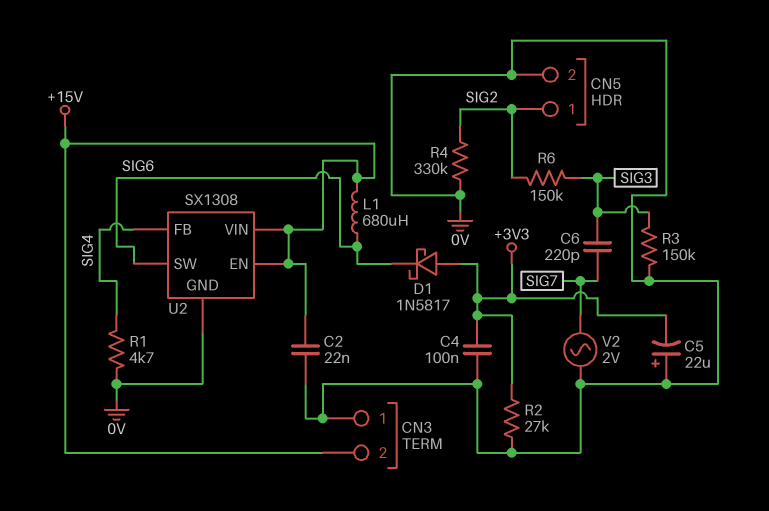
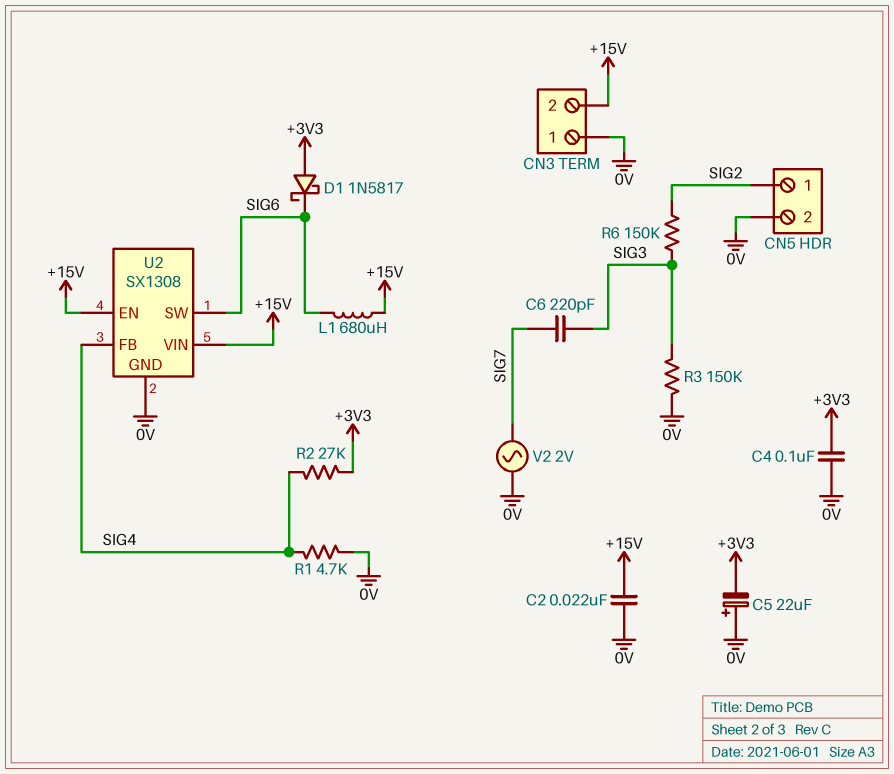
R2: 27k (+3V3, 0V) -> 27k (+3V3, SIG4)
R4: 330k (0V, SIG2) -> none

